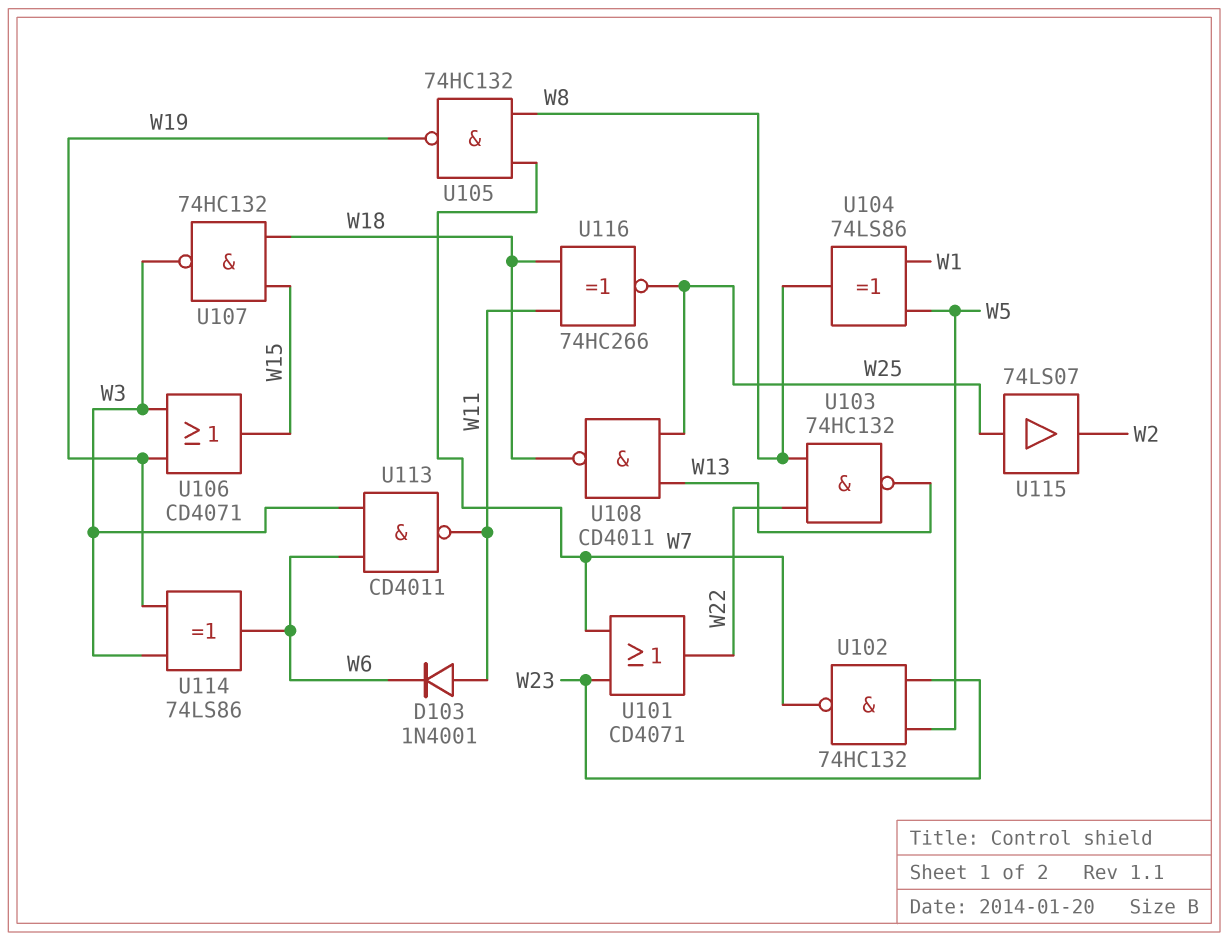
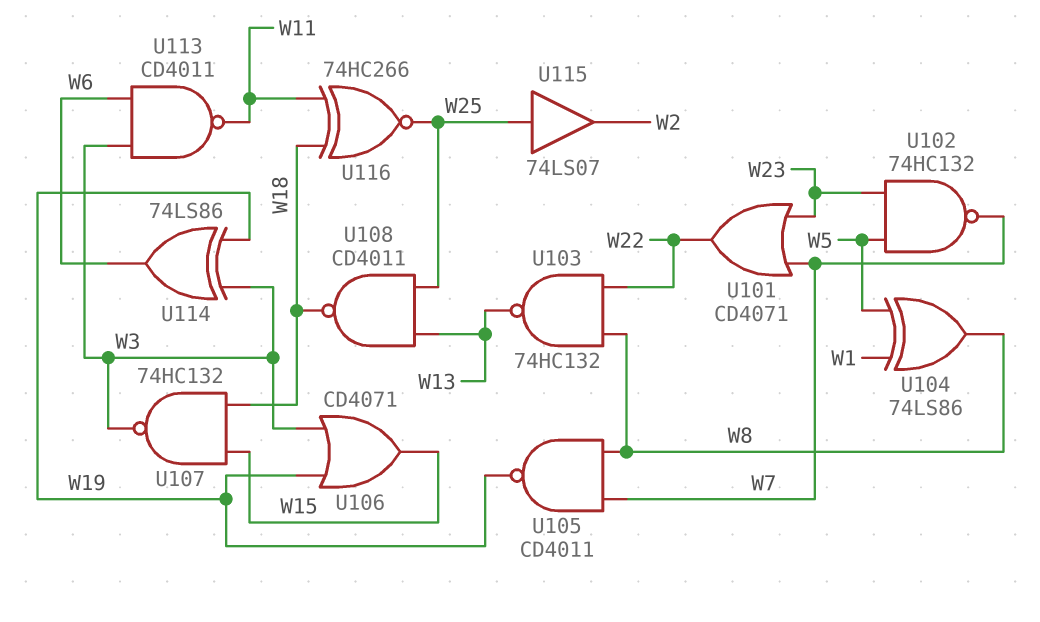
D103: diode 1N4001 (A W11, K W6) -> none
U105: NAND 74HC132 (in W7, in W8, out W19) -> NAND CD4011 (in W7, in W8, out W19)

